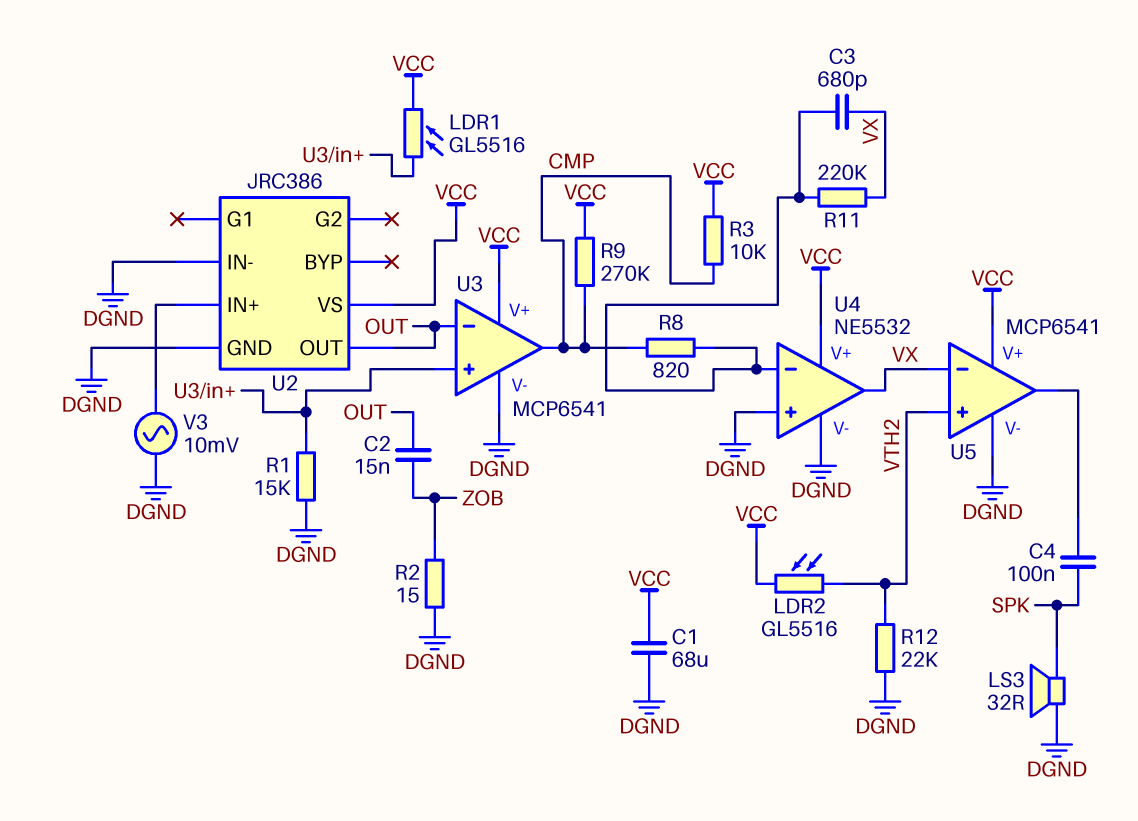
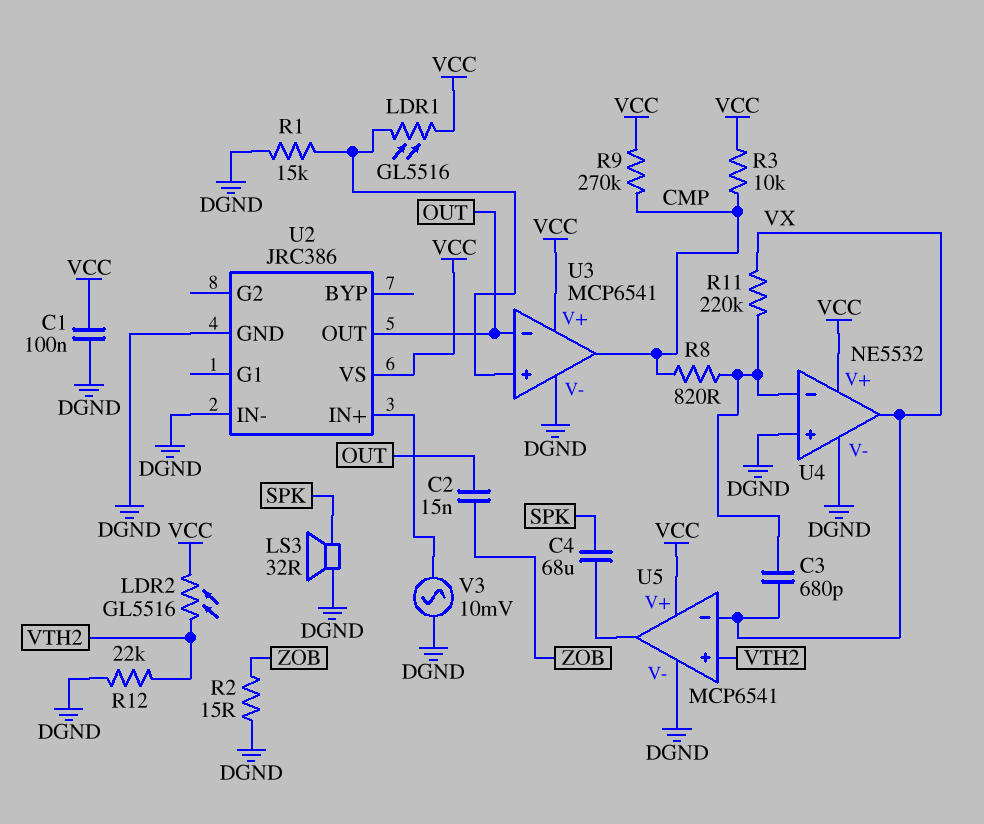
C1: 68uF (DGND, VCC) -> 100nF (DGND, VCC)
C4: 100nF (SPK, U5/out) -> 68uF (SPK, U5/out)

